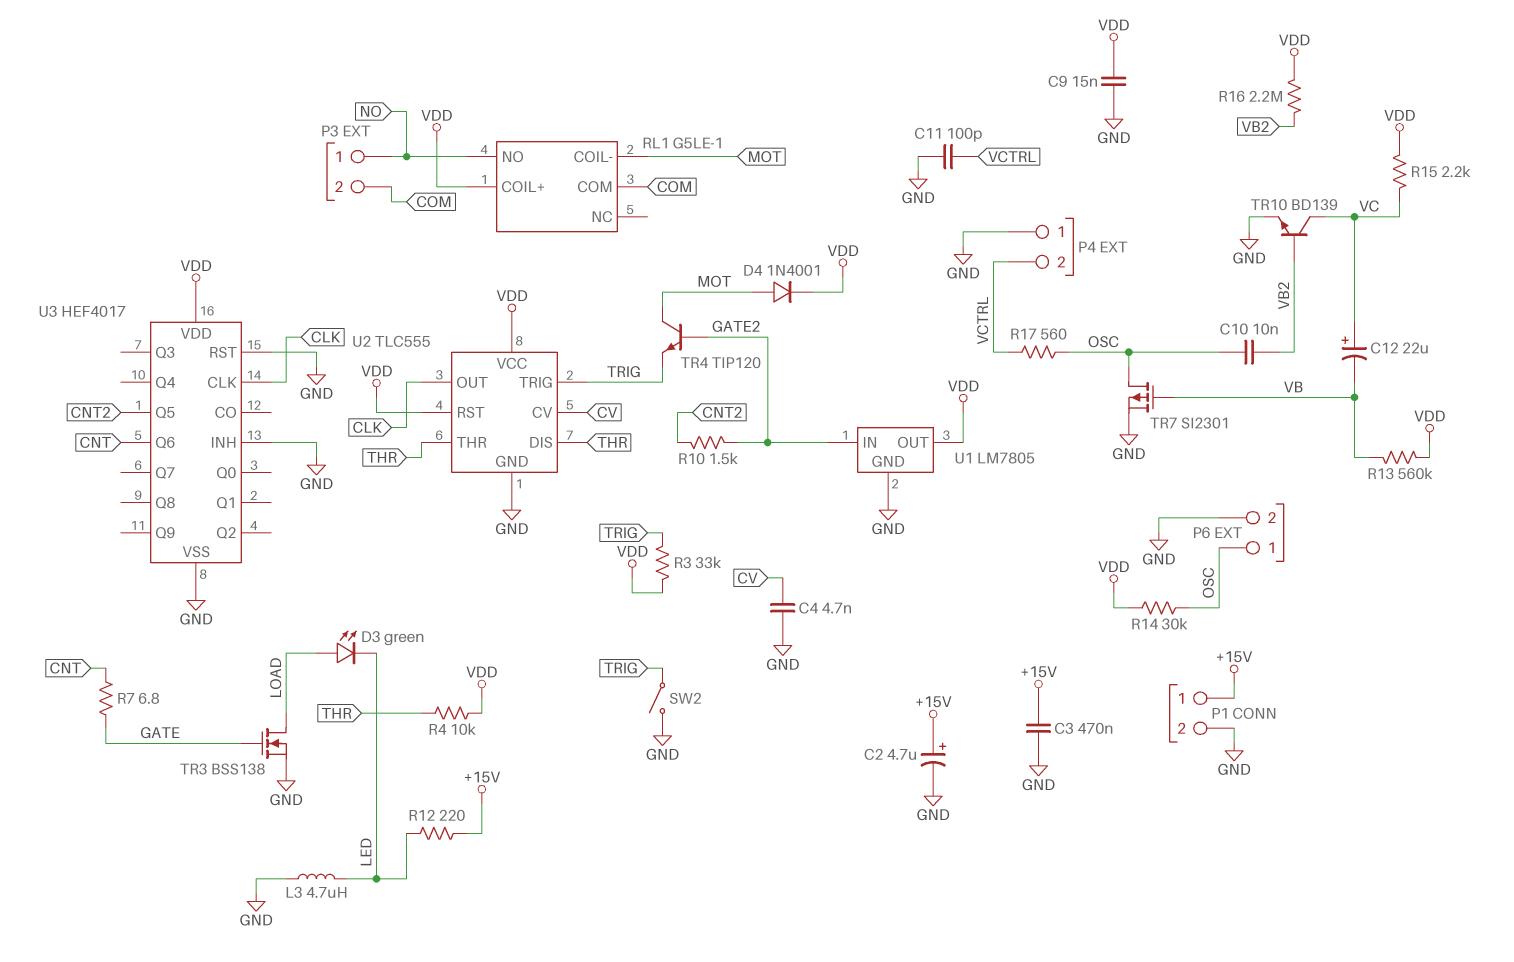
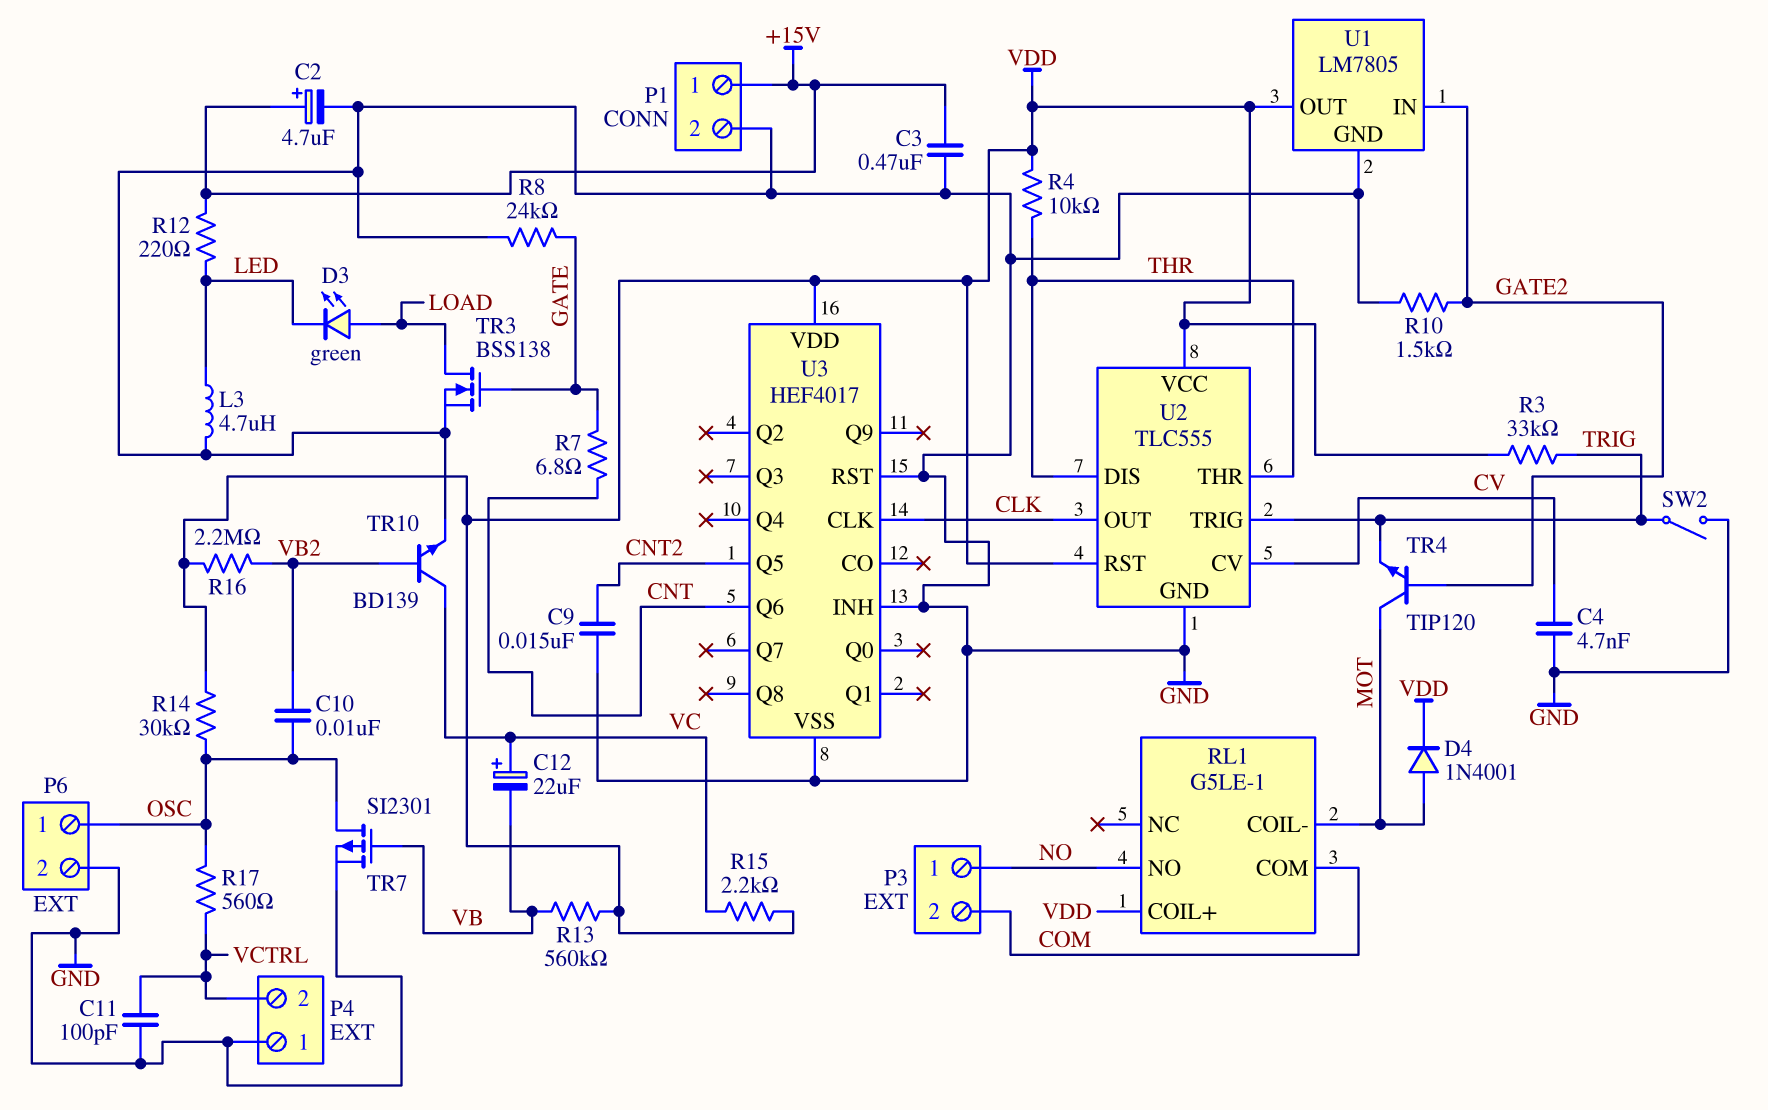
C9: 15nF (GND, VDD) -> 15nF (CNT2, GND)
R8: none -> 24k (GATE, GND)
R10: 1.5k (CNT2, GATE2) -> 1.5k (GATE2, GND)

